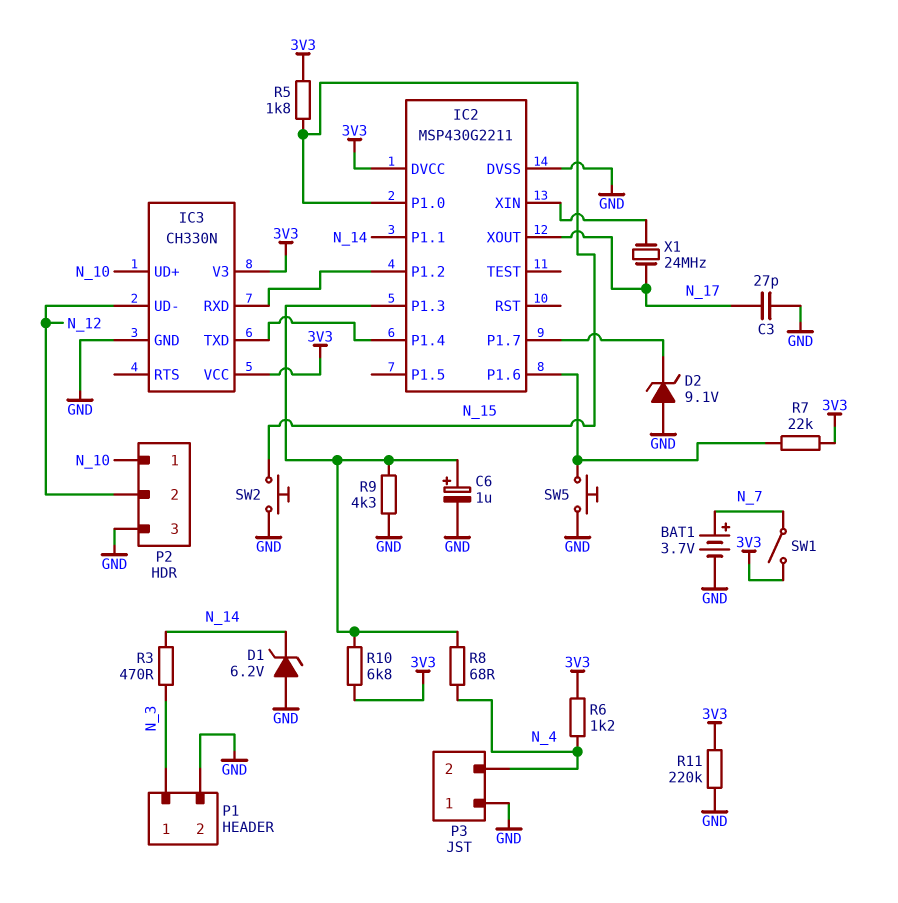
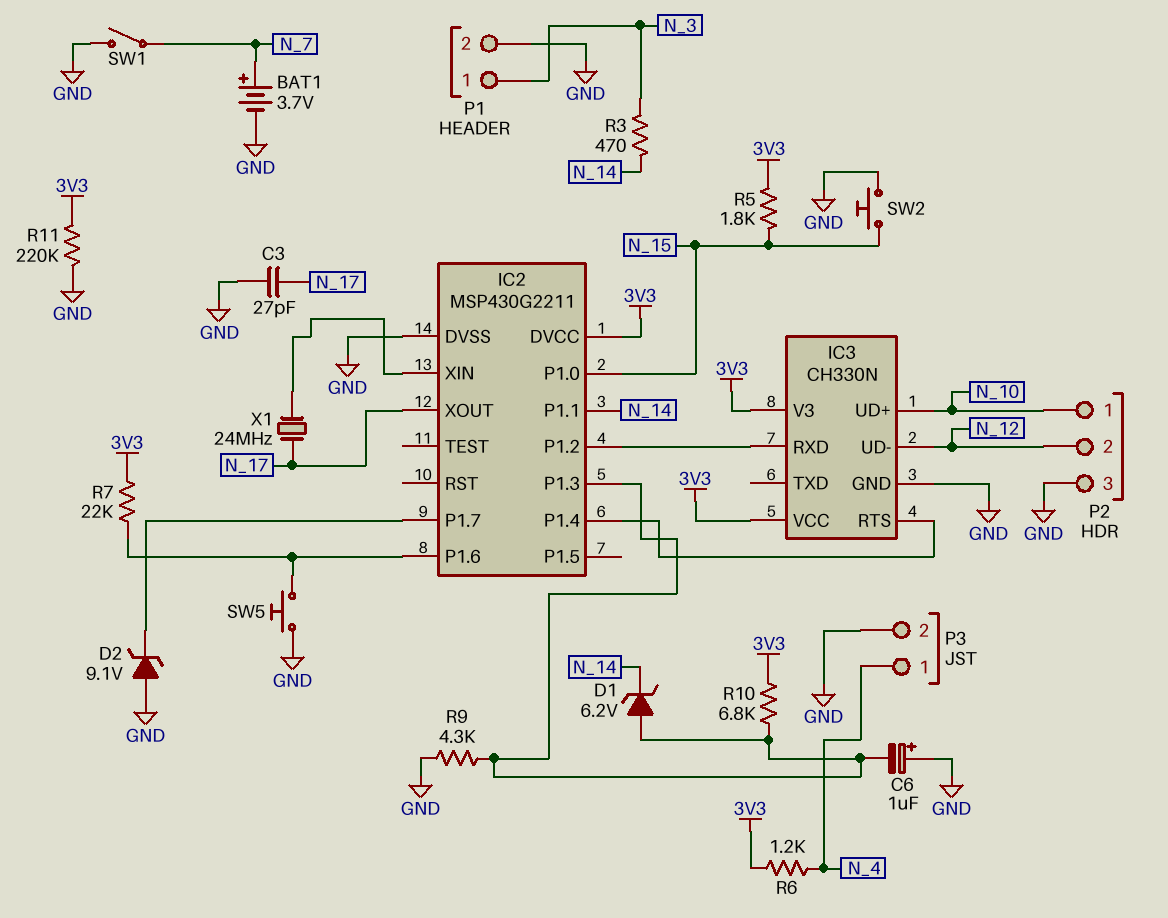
C6: 1uF (plus IC2/P1.3, minus GND) -> 1uF (plus GND, minus IC2/P1.3)
D1: zener 6.2V (A GND, K N_14) -> zener 6.2V (A IC2/P1.3, K N_14)
IC3 pin RTS: none -> IC2/P1.4
IC3 pin TXD: IC2/P1.4 -> none
P3 pin 1: GND -> N_4
P3 pin 2: N_4 -> GND
R8: 68 (IC2/P1.3, N_4) -> none
SW1: switch (3V3, N_7) -> switch (GND, N_7)

